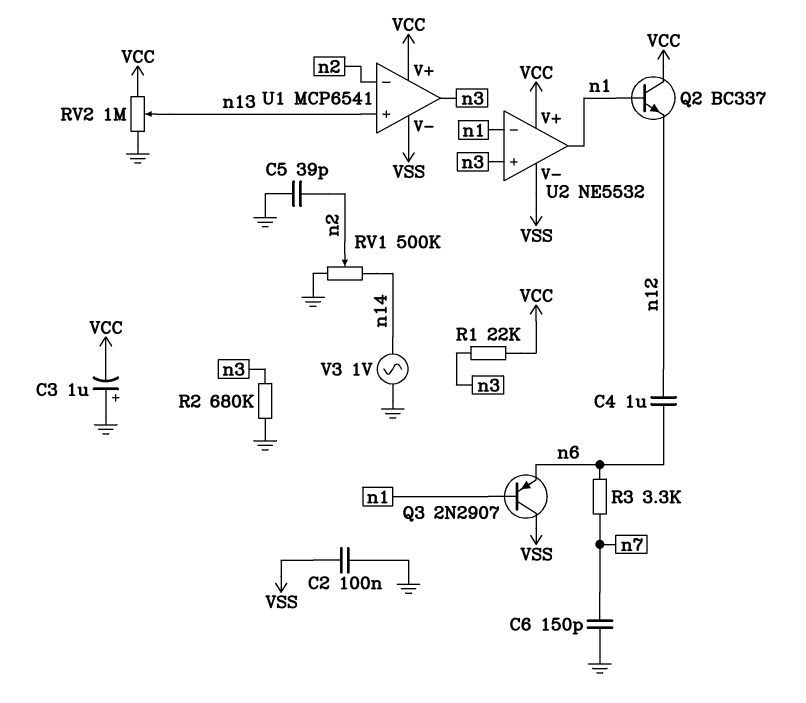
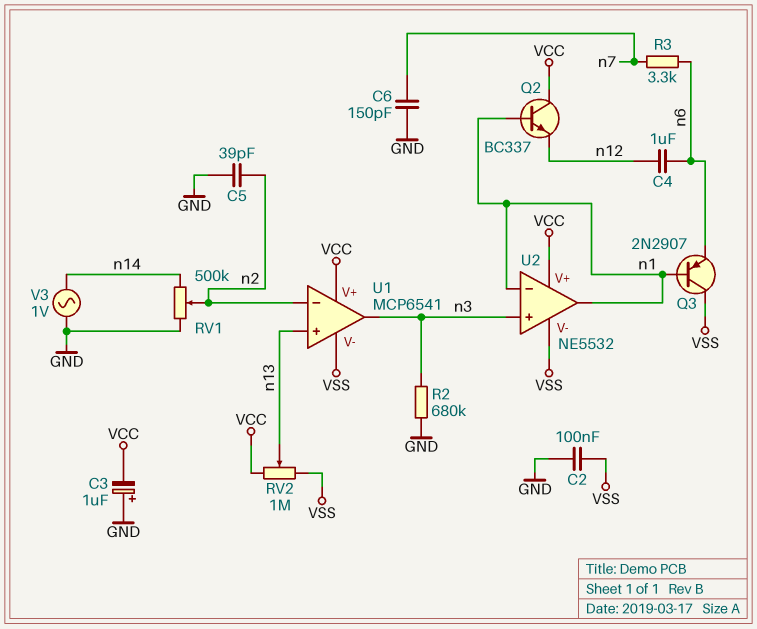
R1: 22k (VCC, n3) -> none
RV2: 1M (GND, VCC, wiper n13) -> 1M (VCC, VSS, wiper n13)

